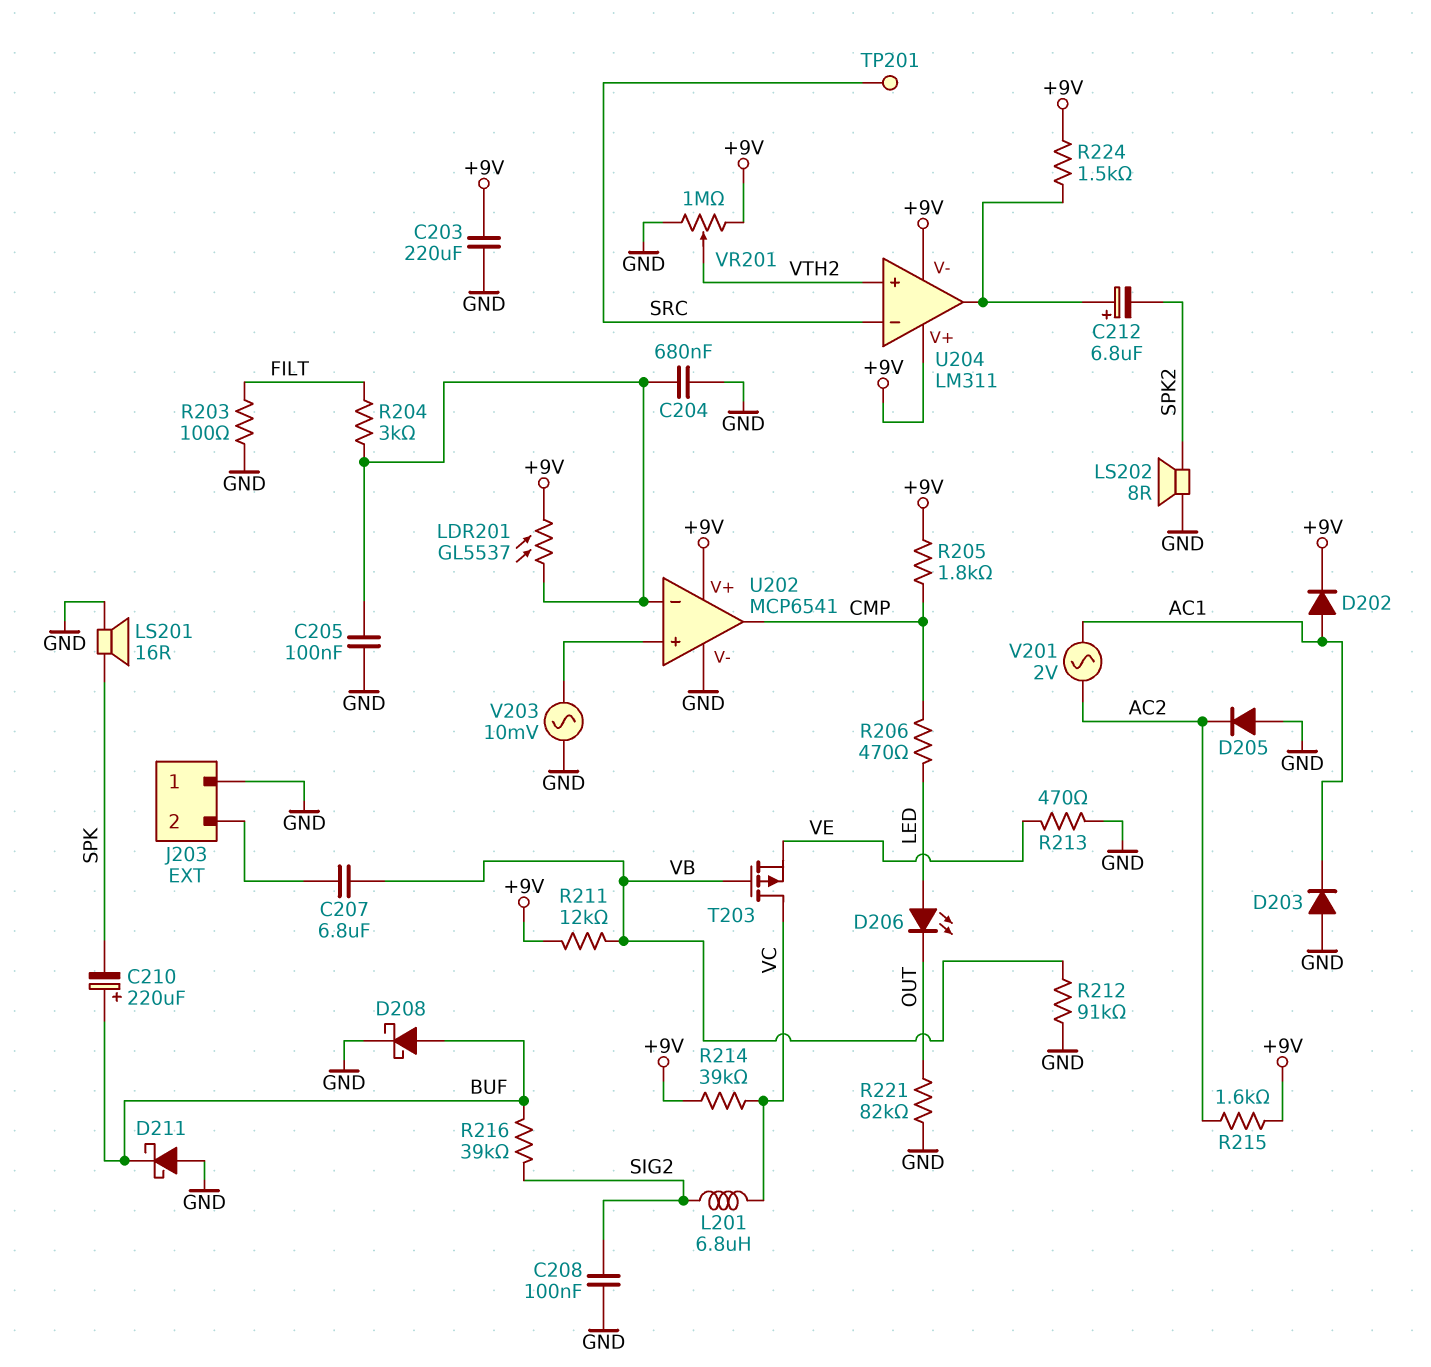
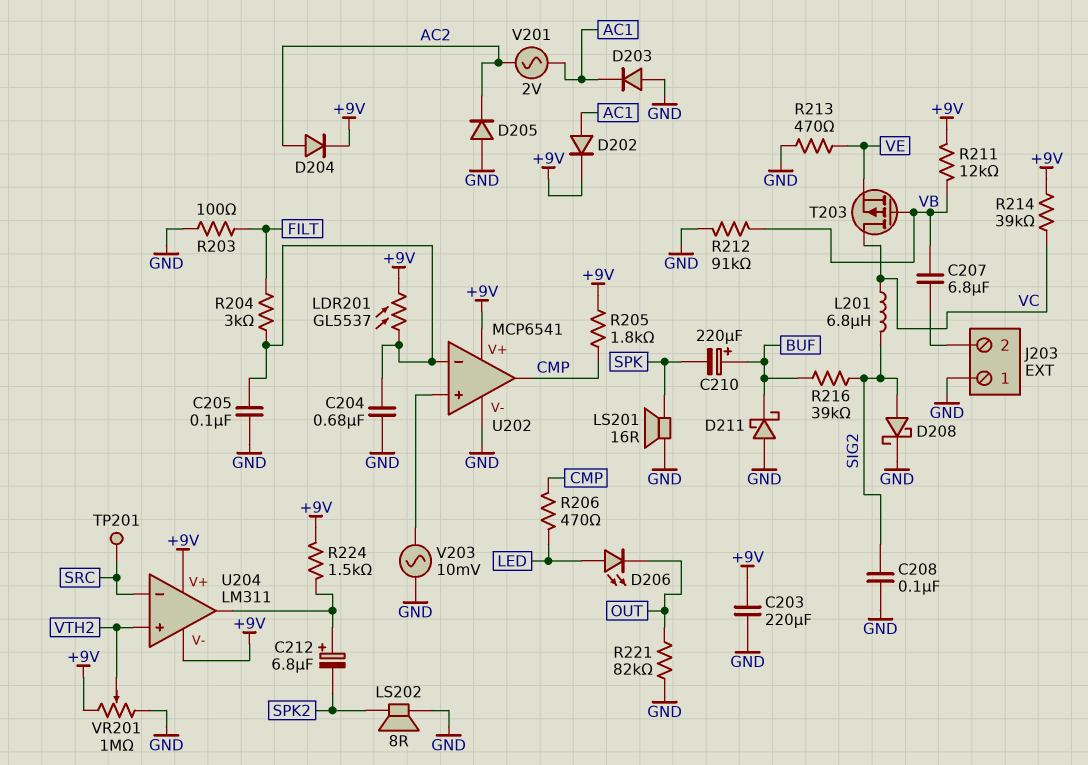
D204: none -> diode (A AC2, K +9V)
D208: schottky (A BUF, K GND) -> schottky (A SIG2, K GND)
R215: 1.6k (+9V, AC2) -> none

